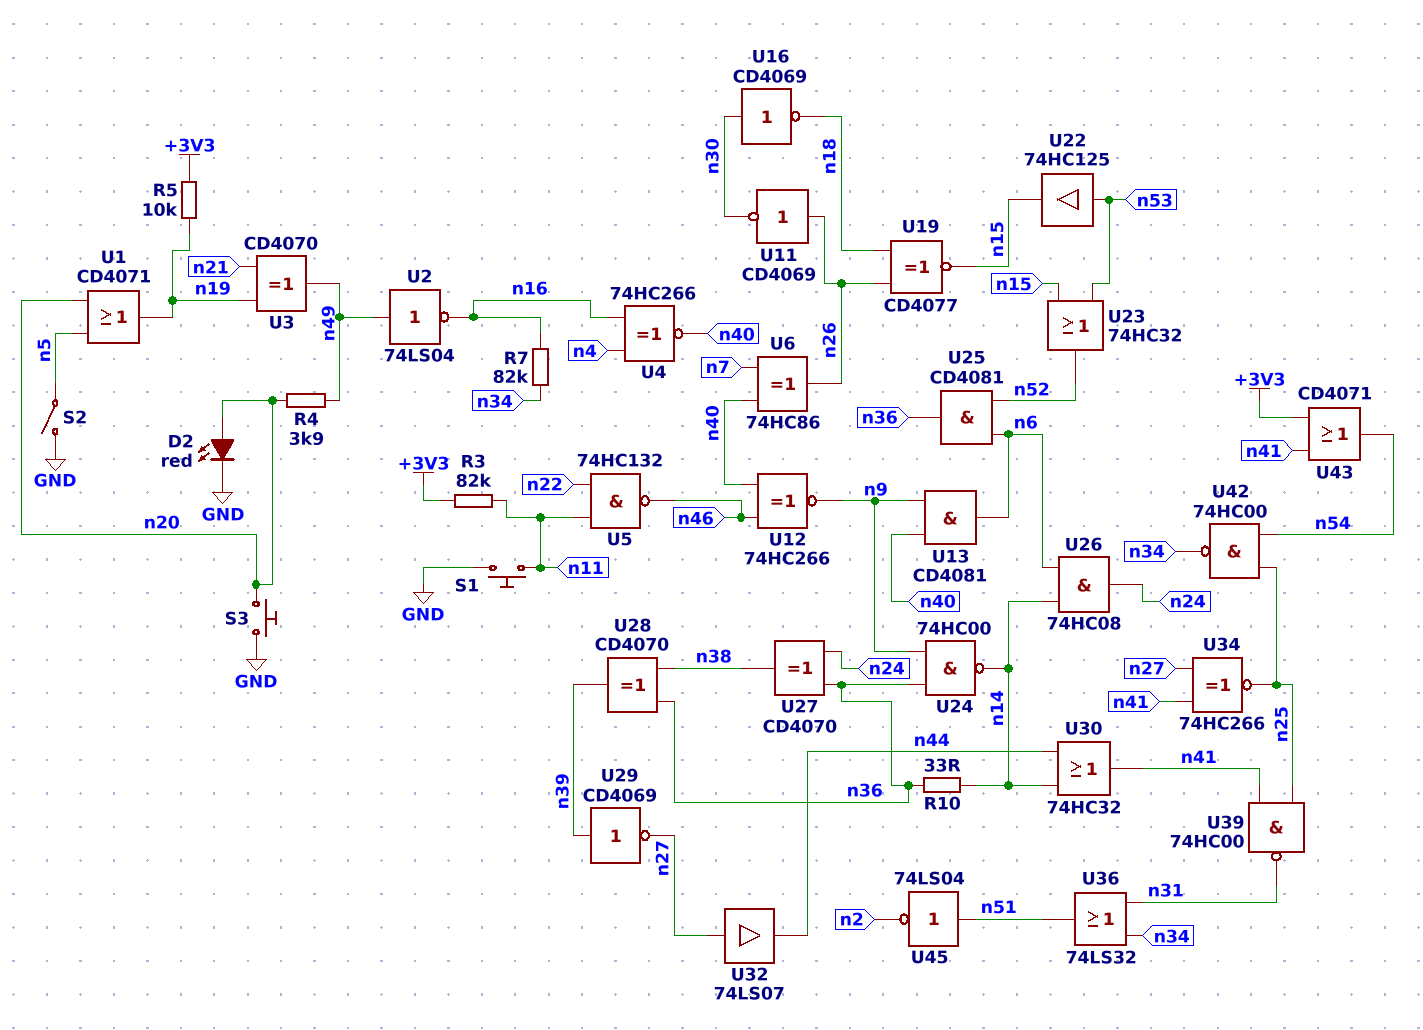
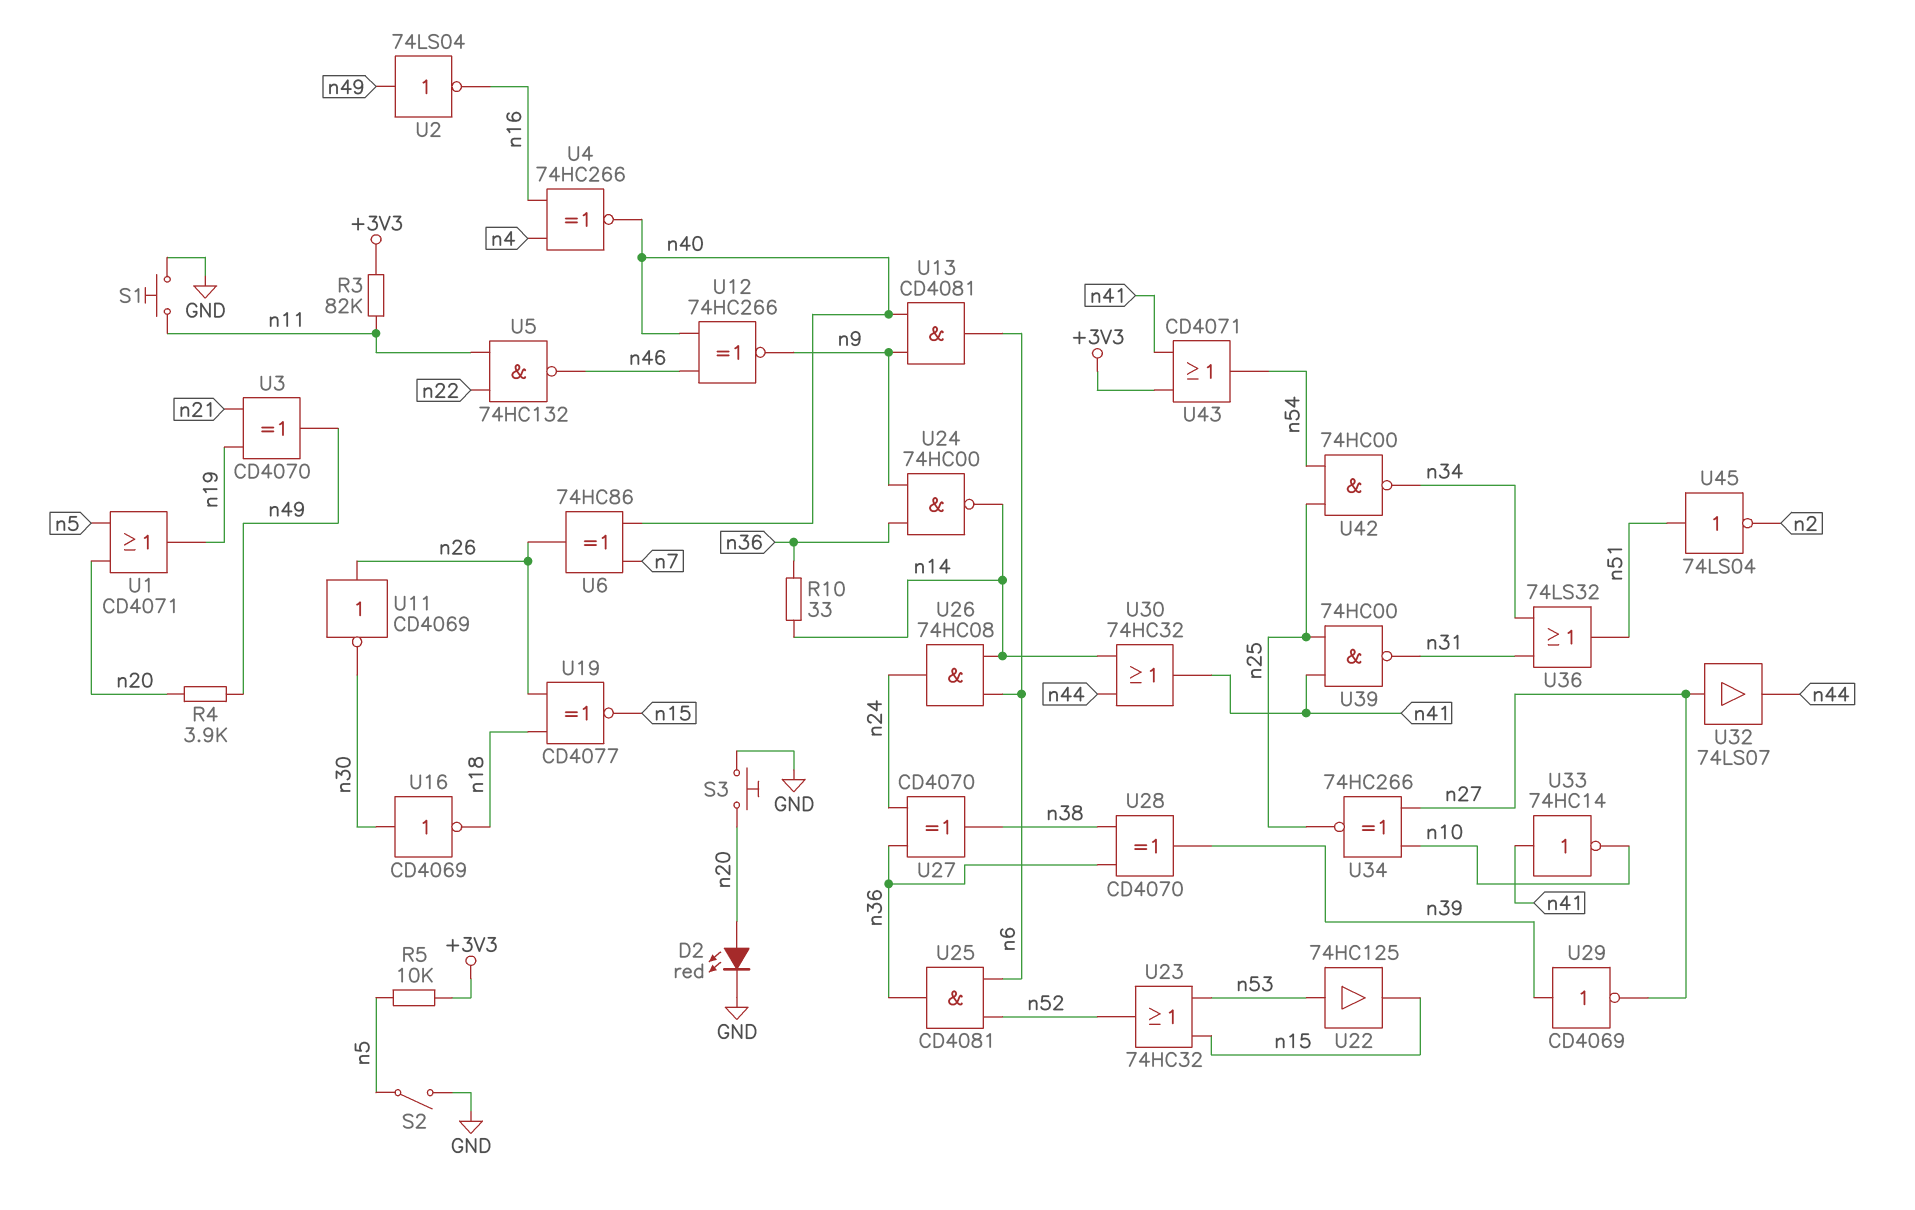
R5: 10k (+3V3, n19) -> 10k (+3V3, n5)
R7: 82k (n16, n34) -> none
U33: none -> NOT 74HC14 (in n41, out n10)
U34: XNOR 74HC266 (in n27, in n41, out n25) -> XNOR 74HC266 (in n10, in n27, out n25)

